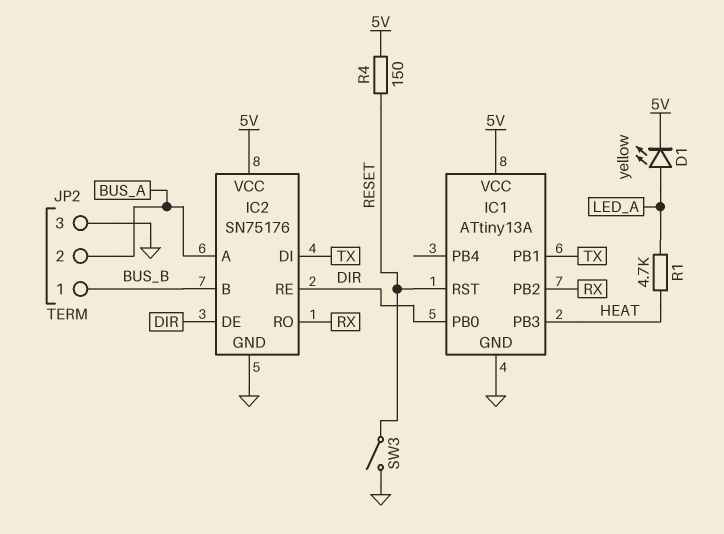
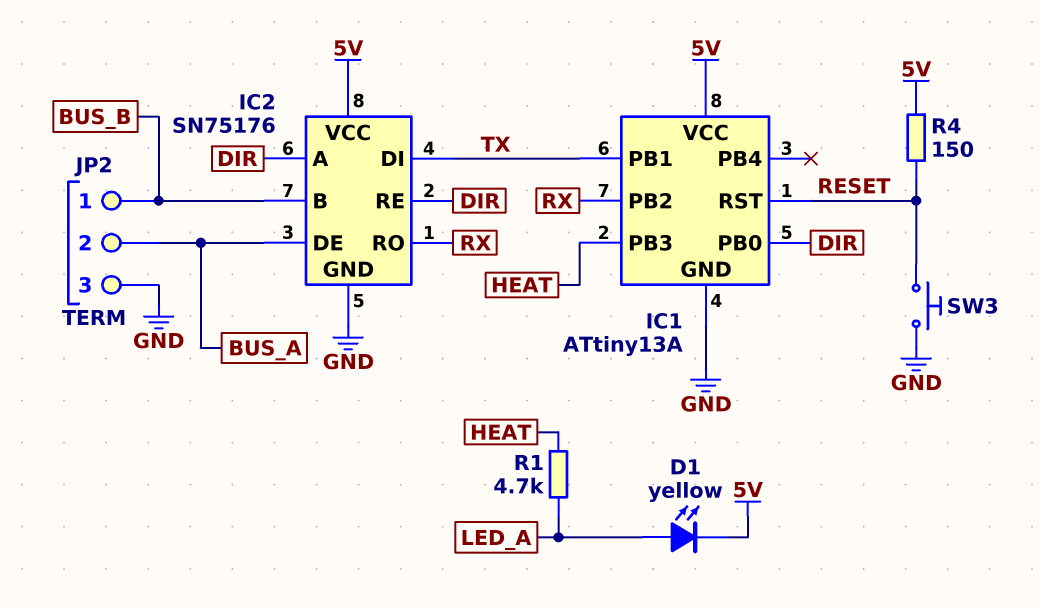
IC2 pin A: BUS_A -> DIR
IC2 pin DE: DIR -> BUS_A
SW3: switch (GND, RESET) -> button (GND, RESET)

